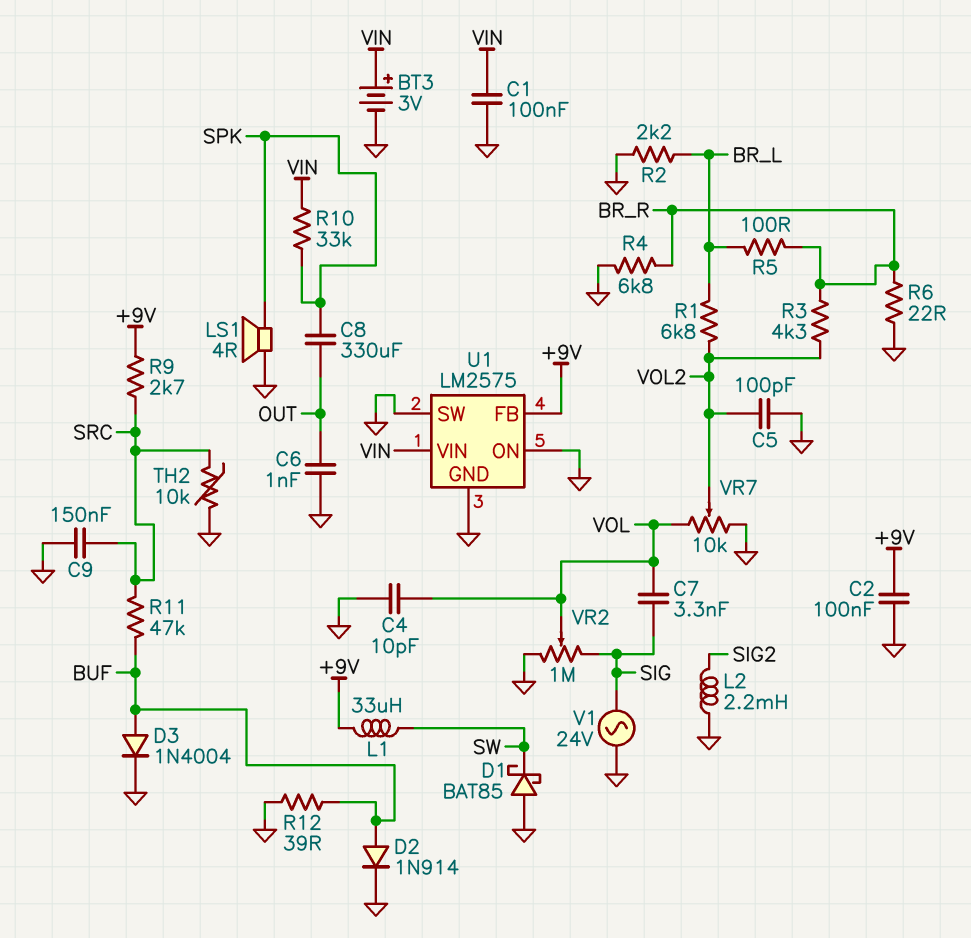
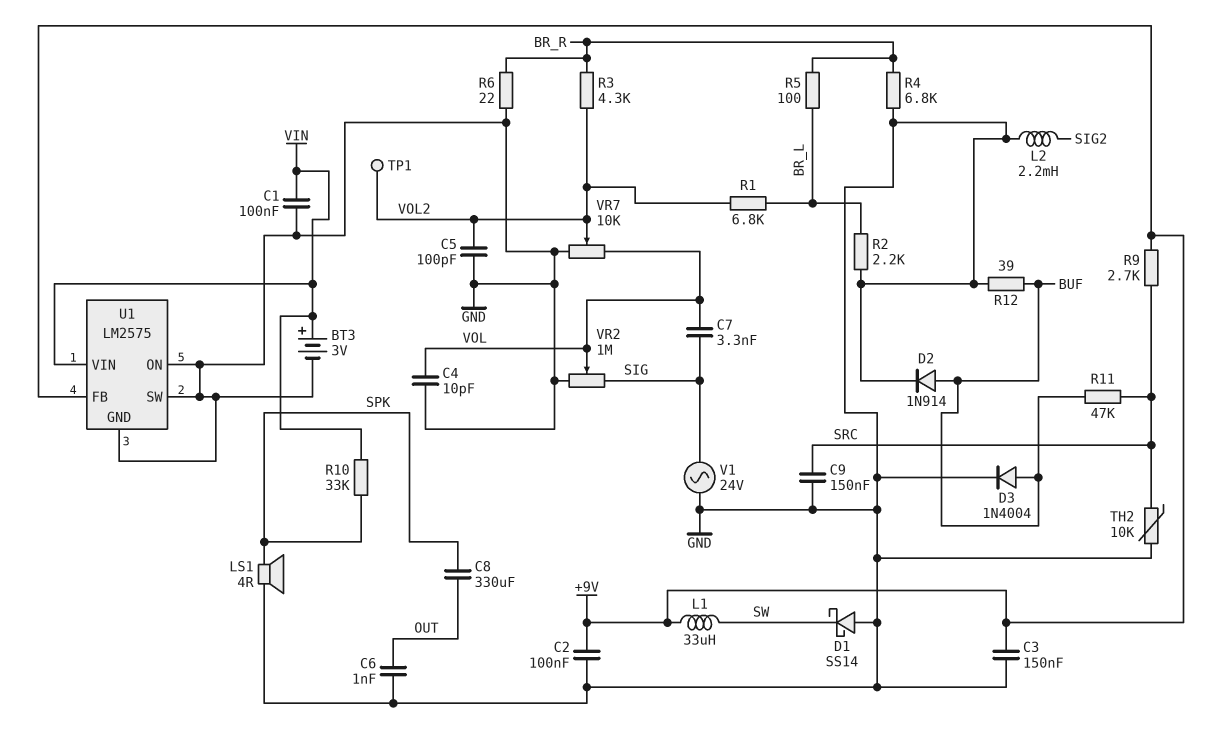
C3: none -> 150nF (+9V, GND)
D1: schottky BAT85 (A GND, K SW) -> schottky SS14 (A GND, K SW)
TP1: none -> test point (VOL2)

